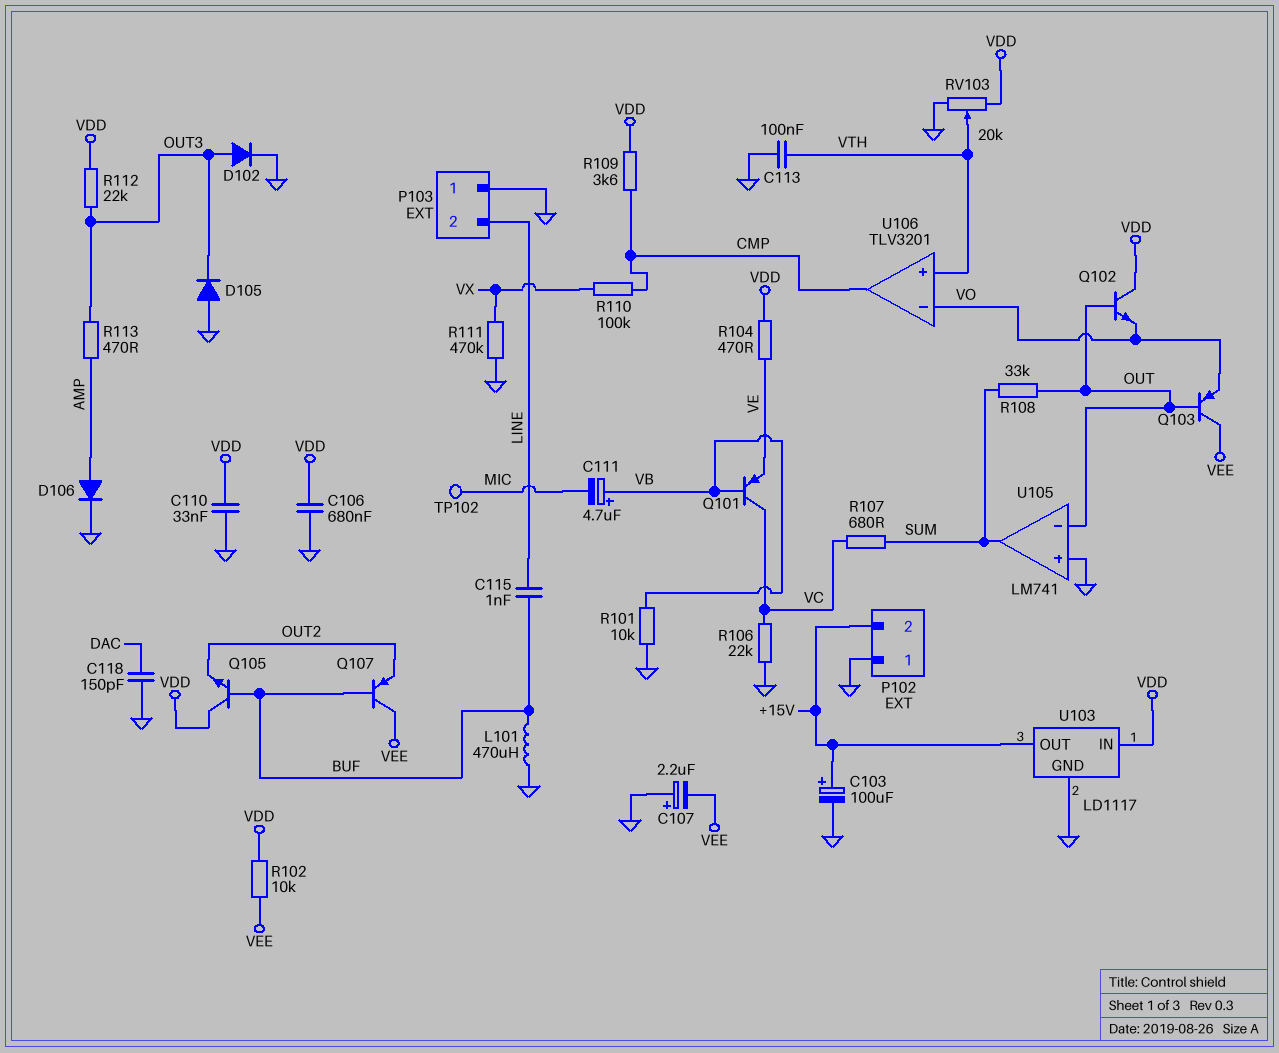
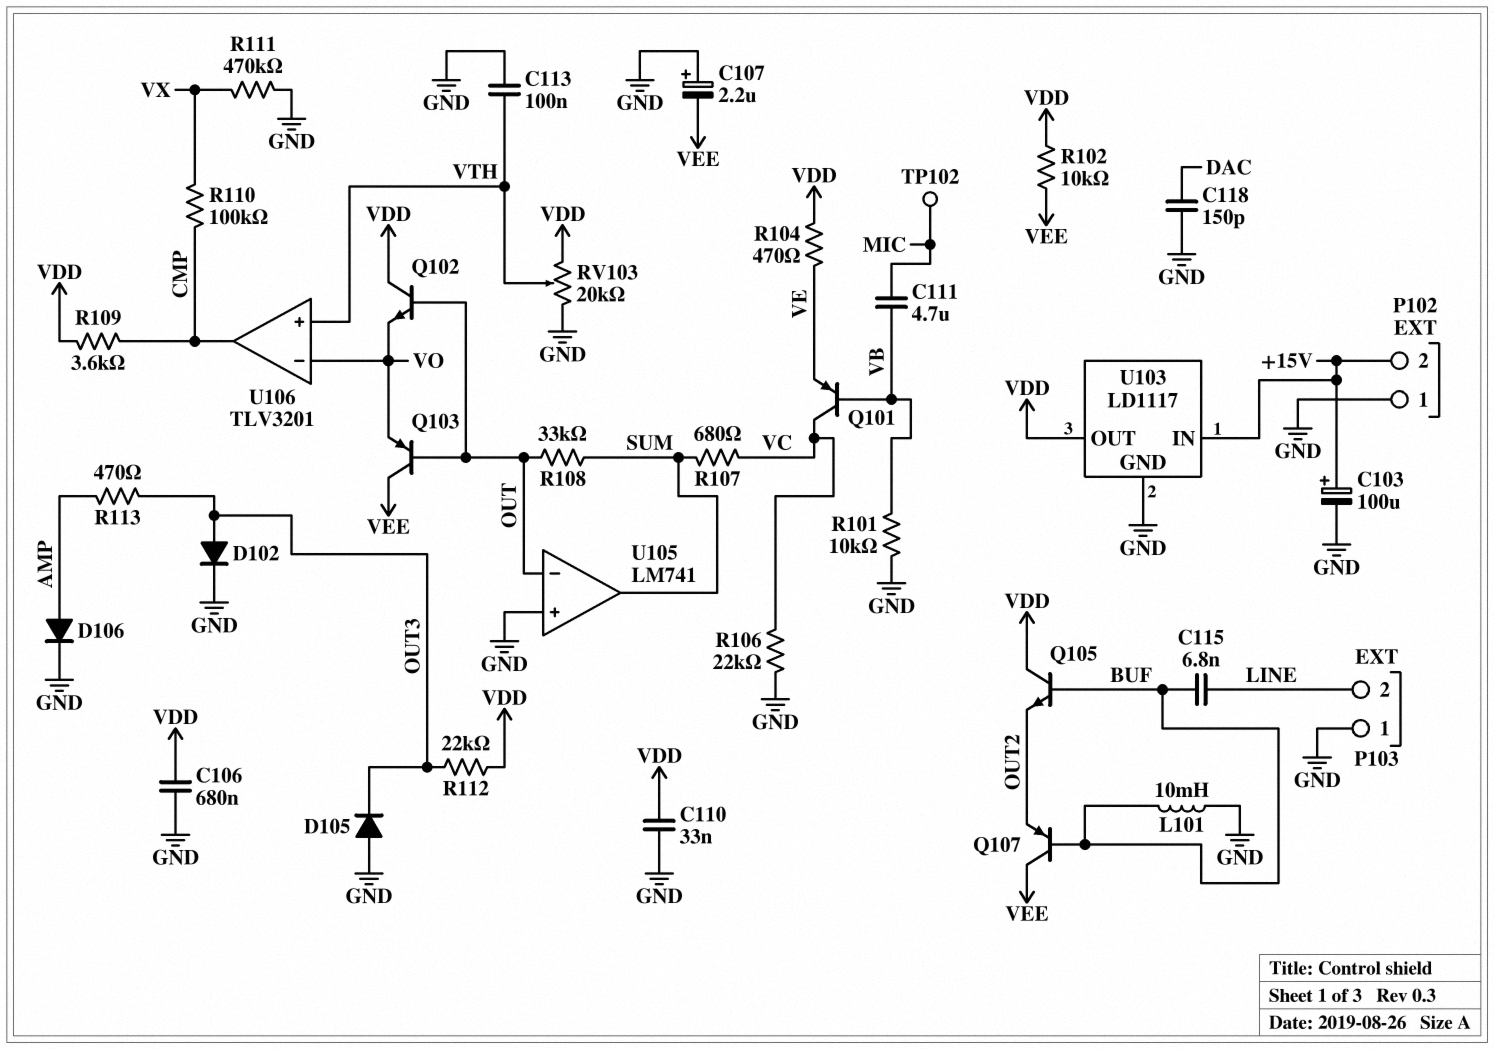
C111: 4.7uF (plus VB, minus MIC) -> 4.7uF (MIC, VB)
C115: 1nF (BUF, LINE) -> 6.8nF (BUF, LINE)
L101: 470uH (BUF, GND) -> 10mH (BUF, GND)
U103 pin IN: VDD -> +15V
U103 pin OUT: +15V -> VDD

